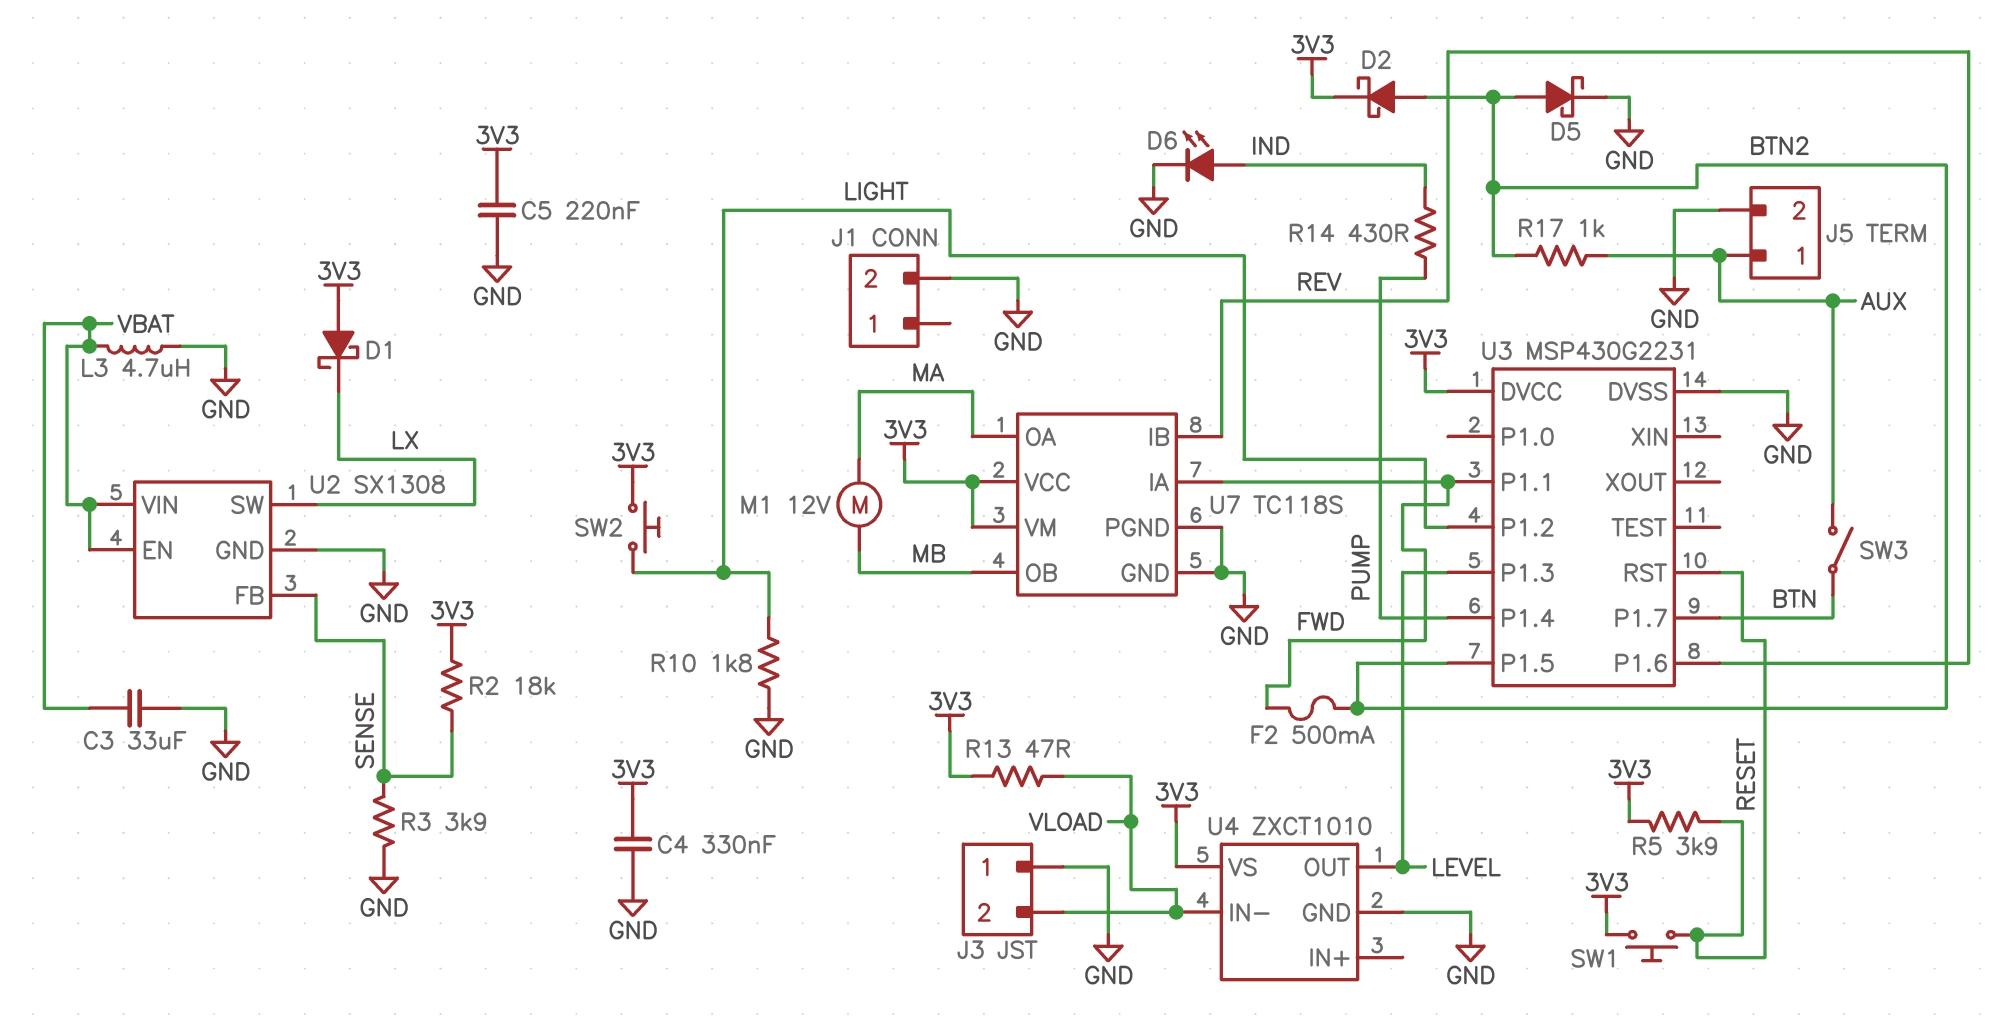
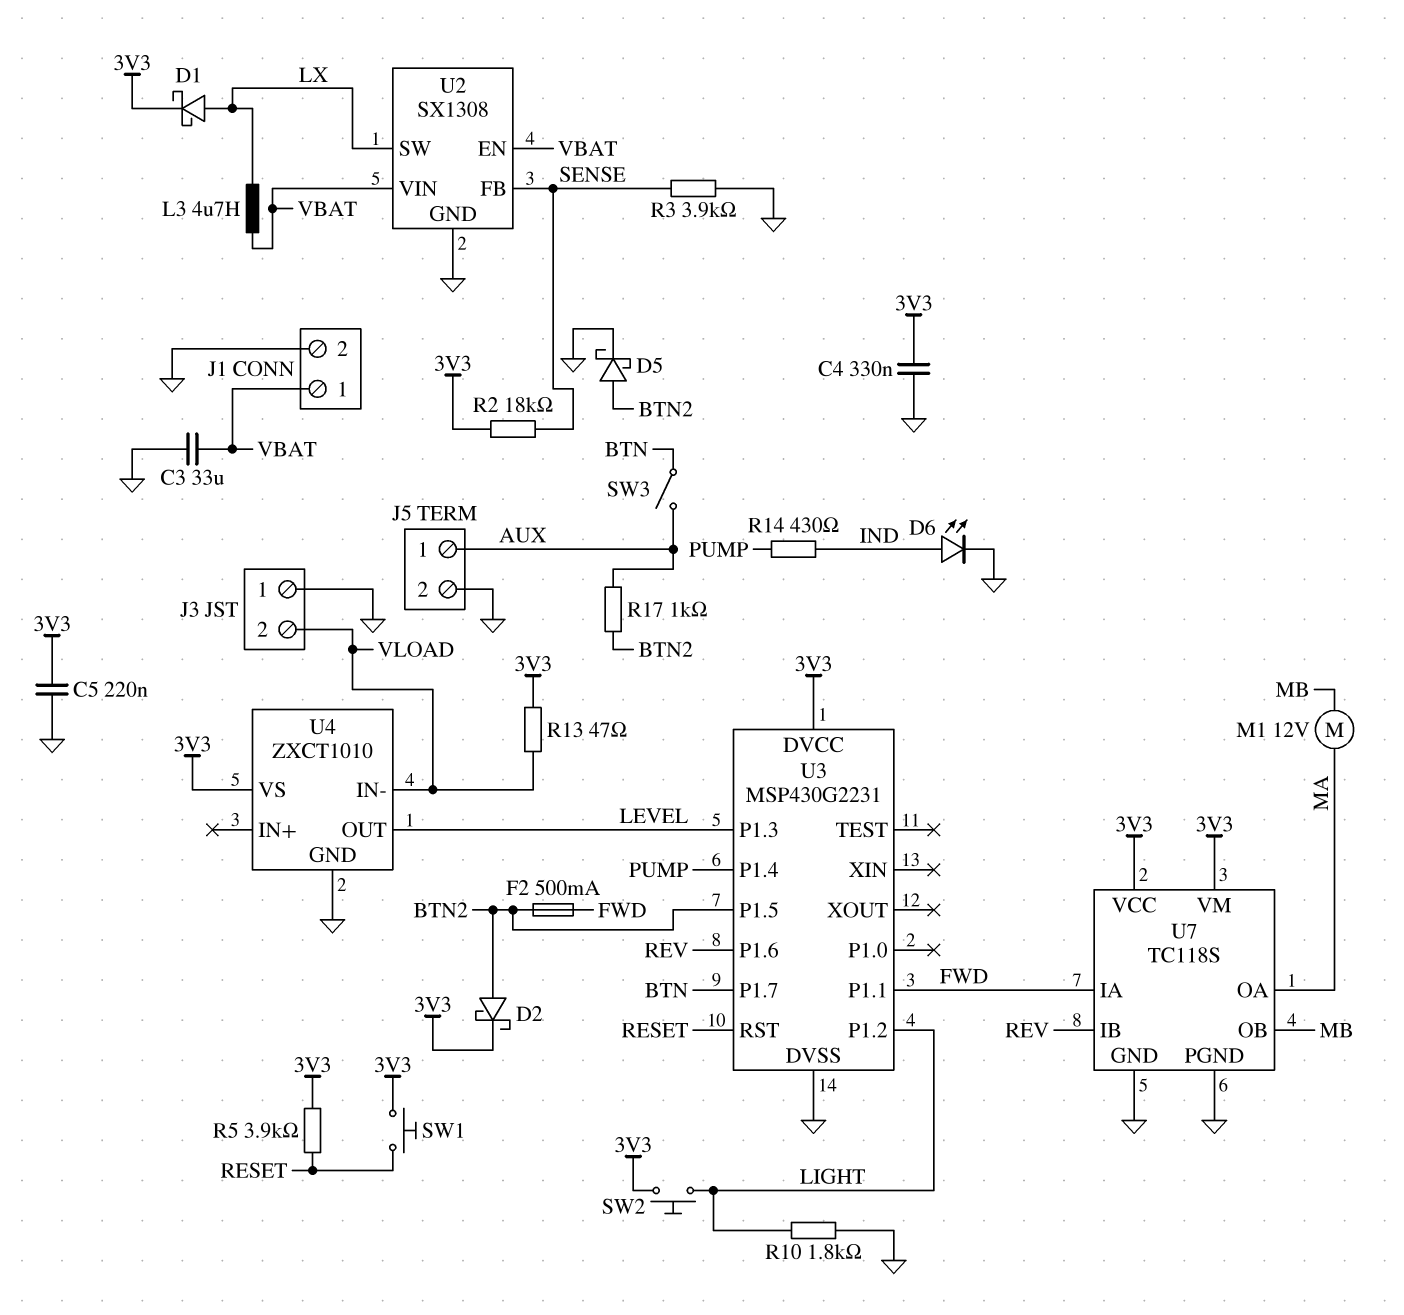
D1: schottky (A 3V3, K LX) -> schottky (A LX, K 3V3)
J1 pin 1: none -> VBAT
L3: 4.7uH (GND, VBAT) -> 4.7uH (LX, VBAT)

